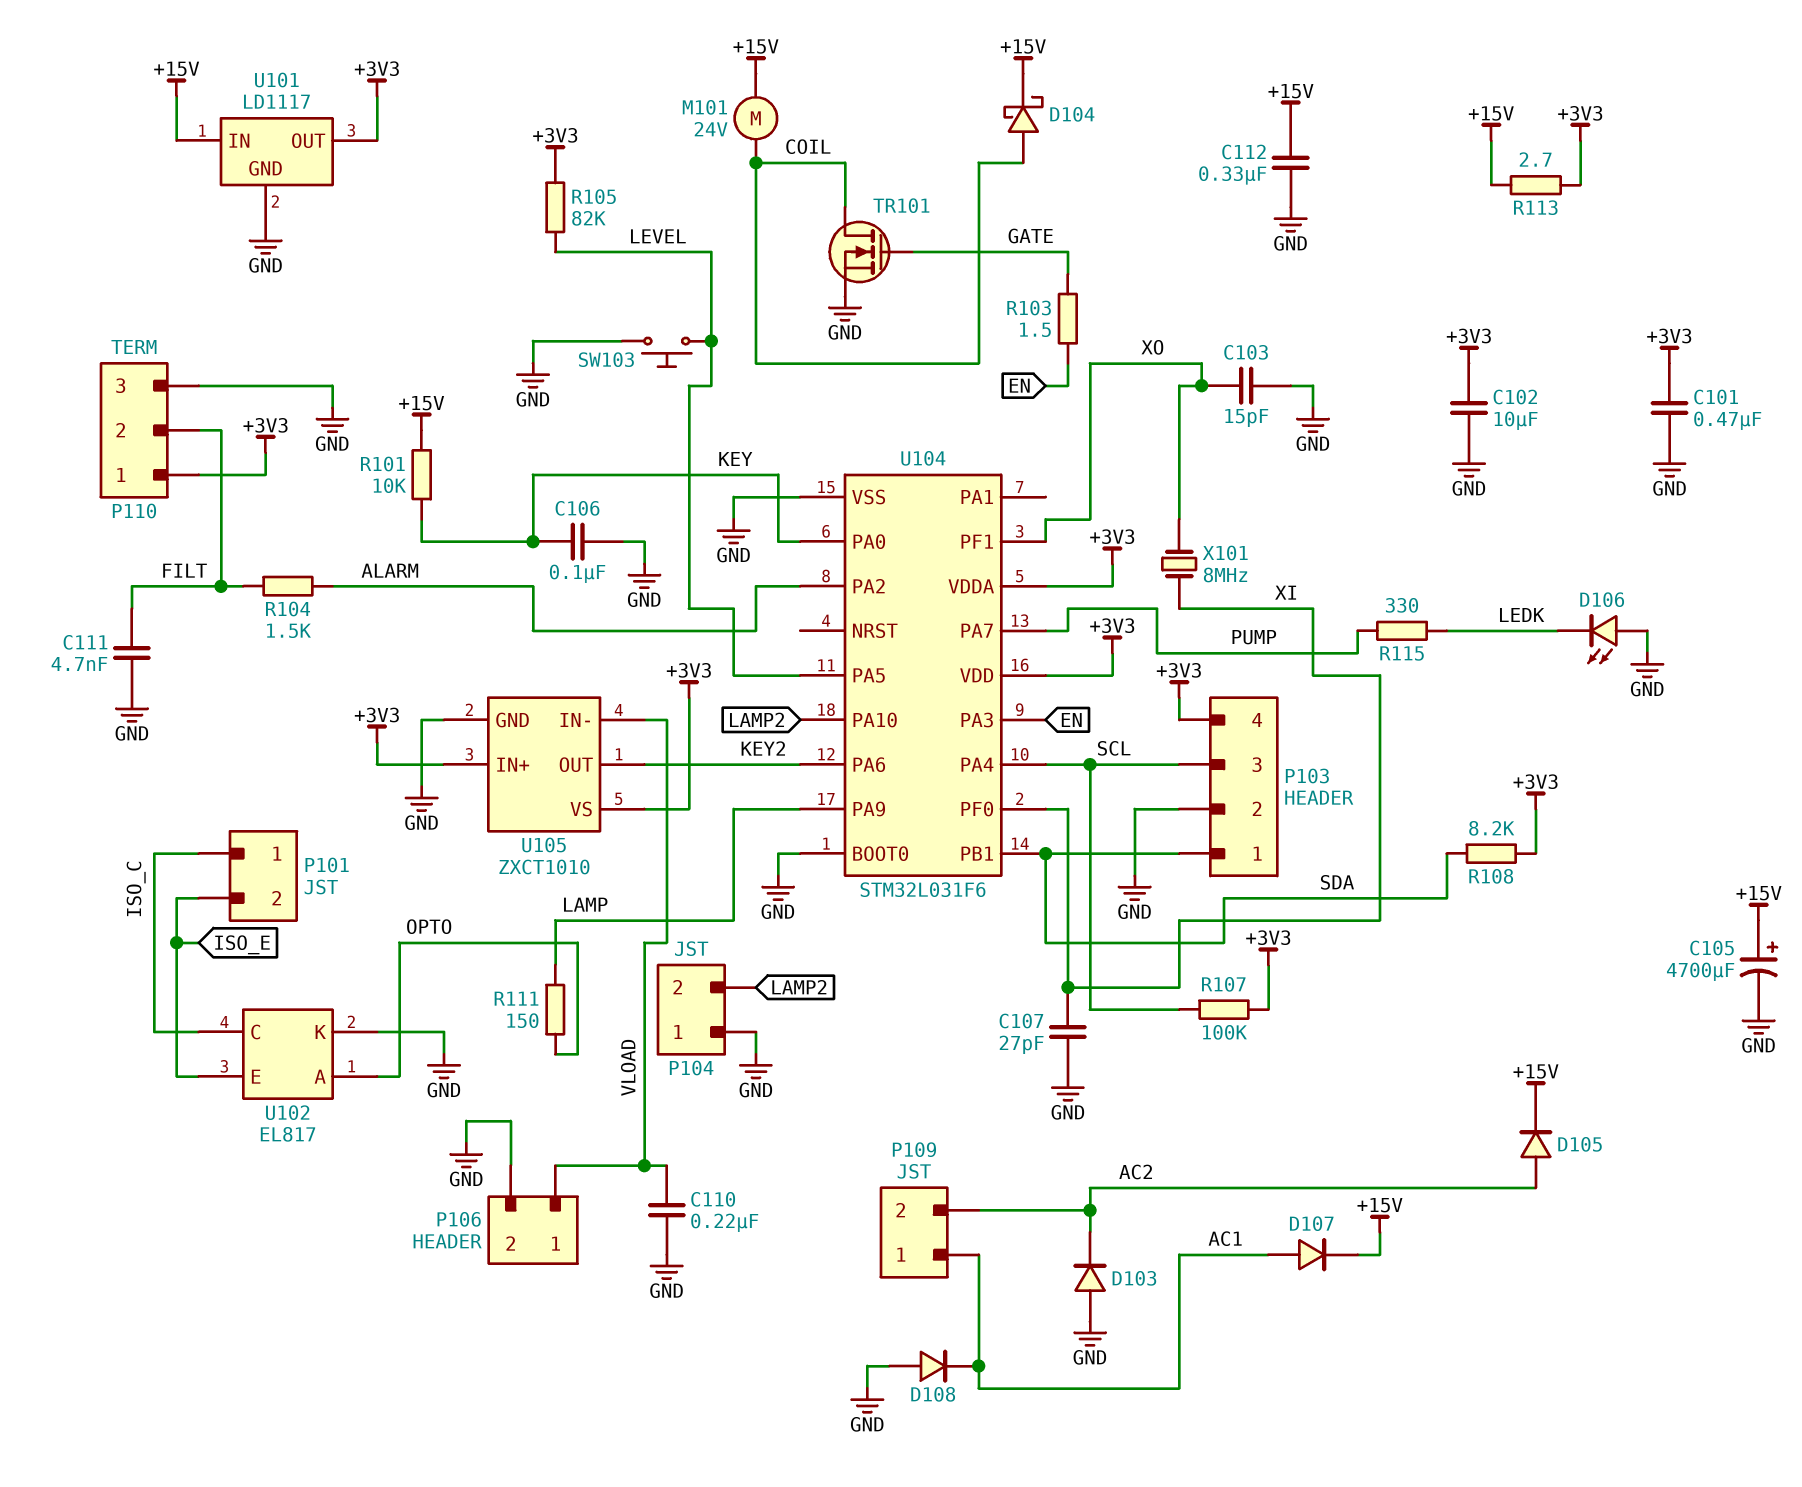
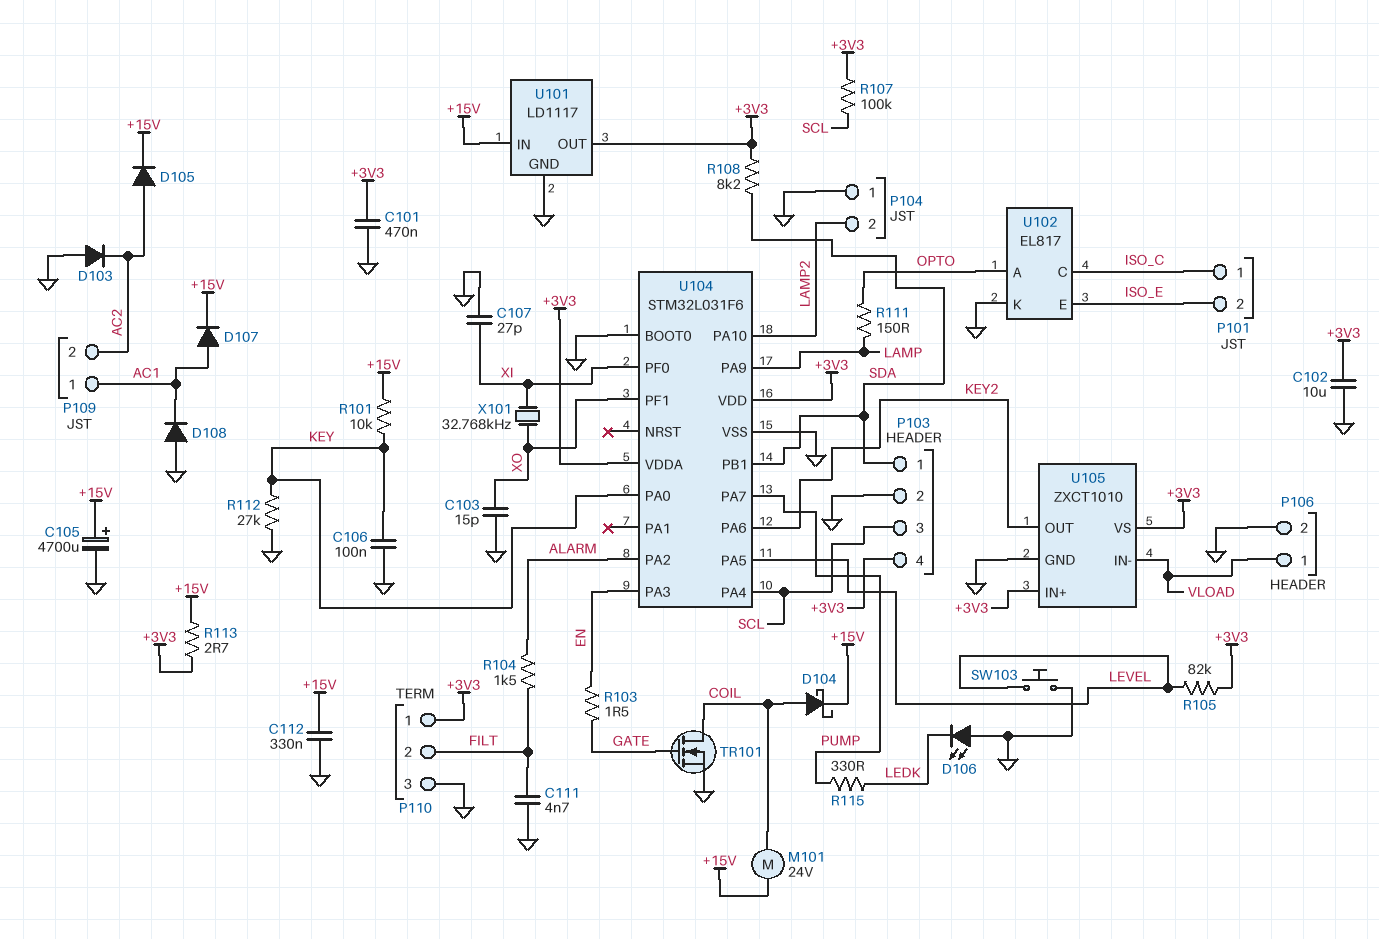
C110: 220nF (GND, VLOAD) -> none
R112: none -> 27k (GND, KEY)
X101: 8MHz (XI, XO) -> 32.768kHz (XI, XO)

